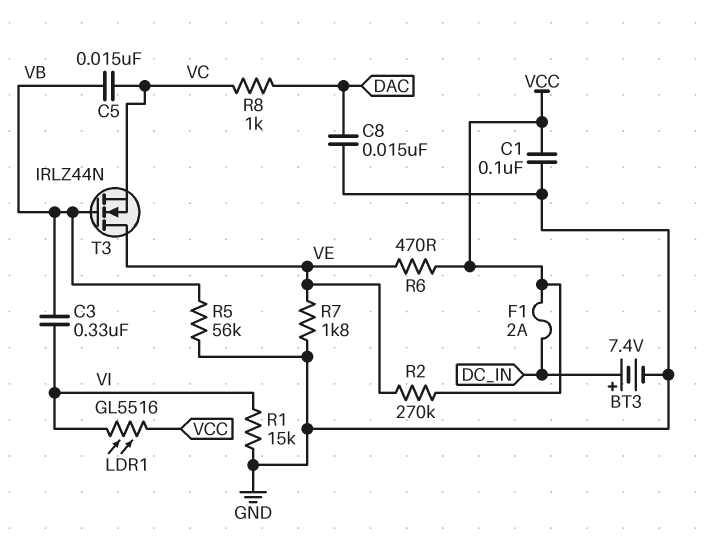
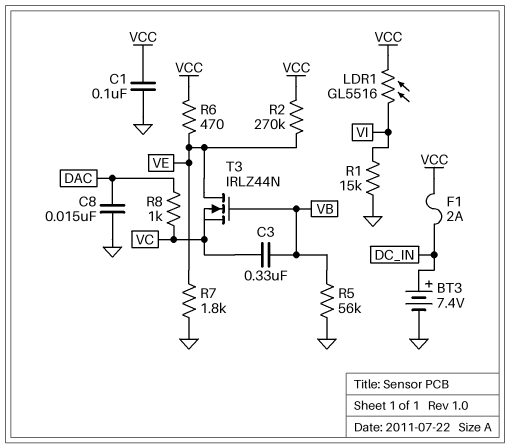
C3: 330nF (VB, VI) -> 330nF (VB, VC)
C5: 15nF (VB, VC) -> none

